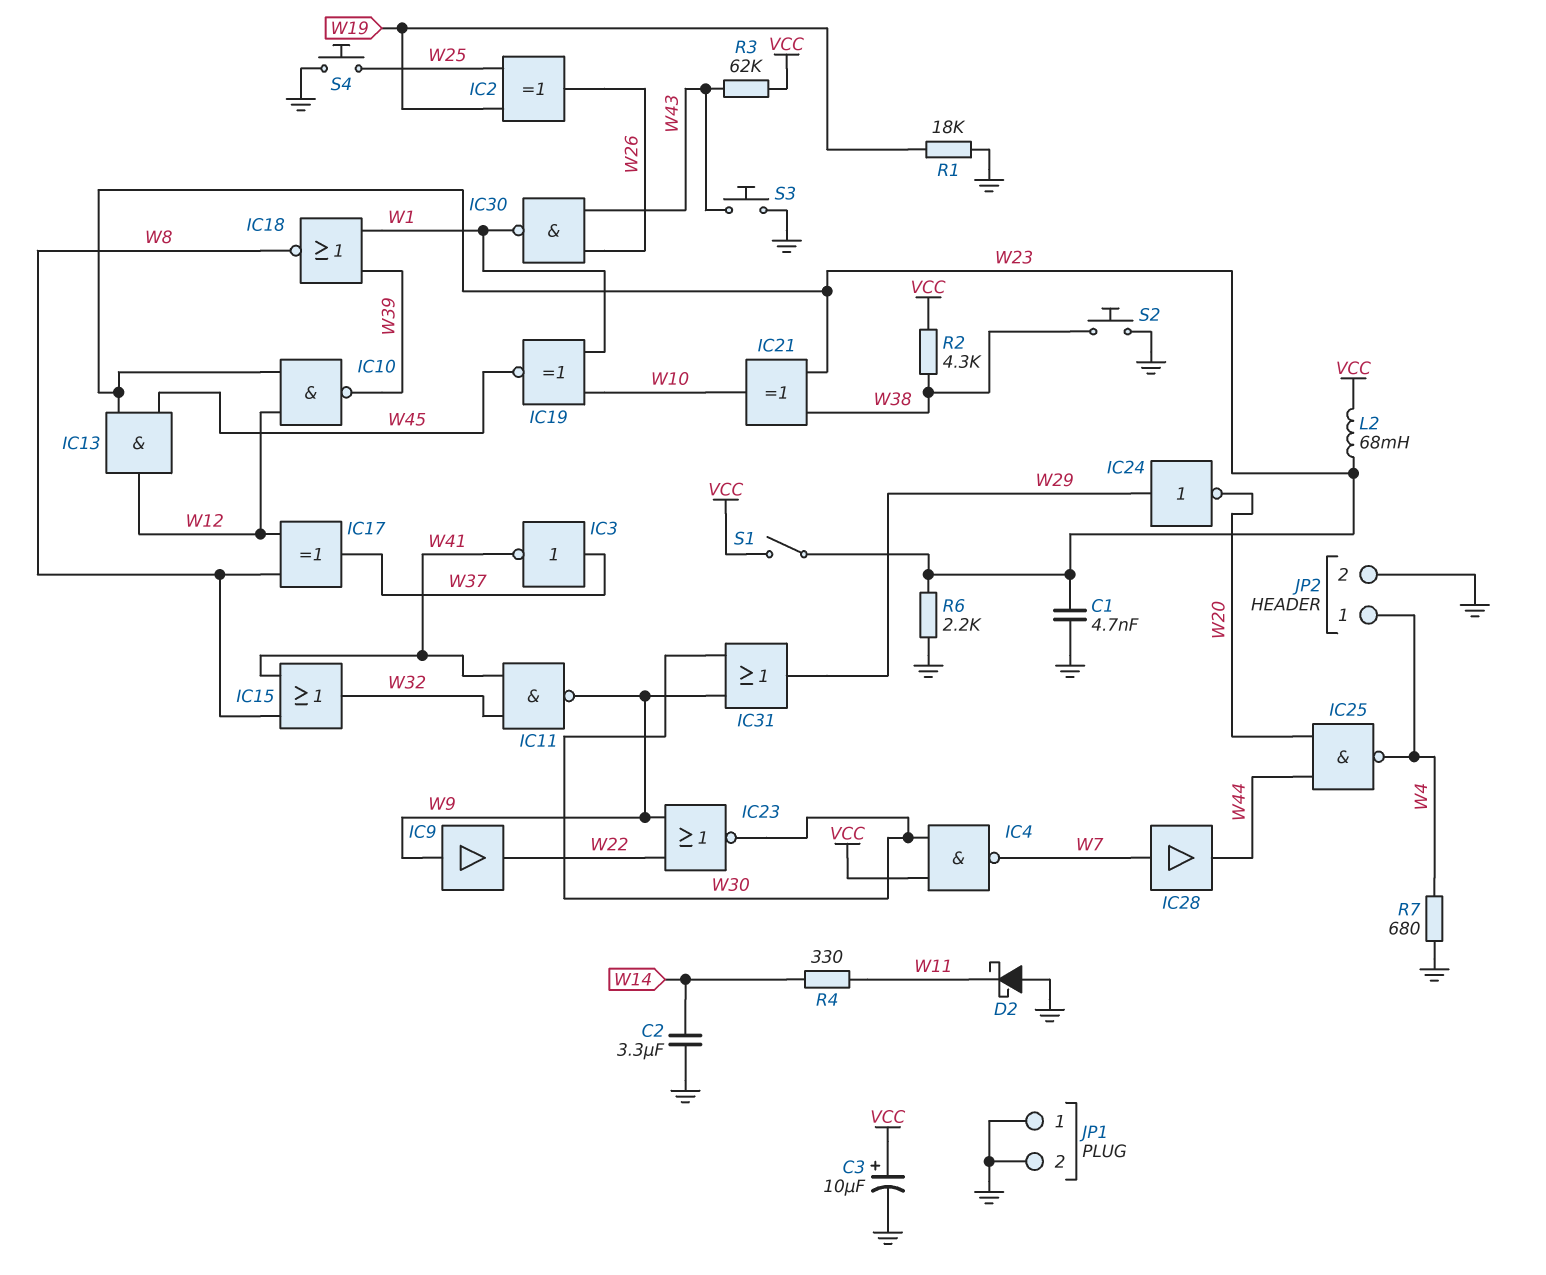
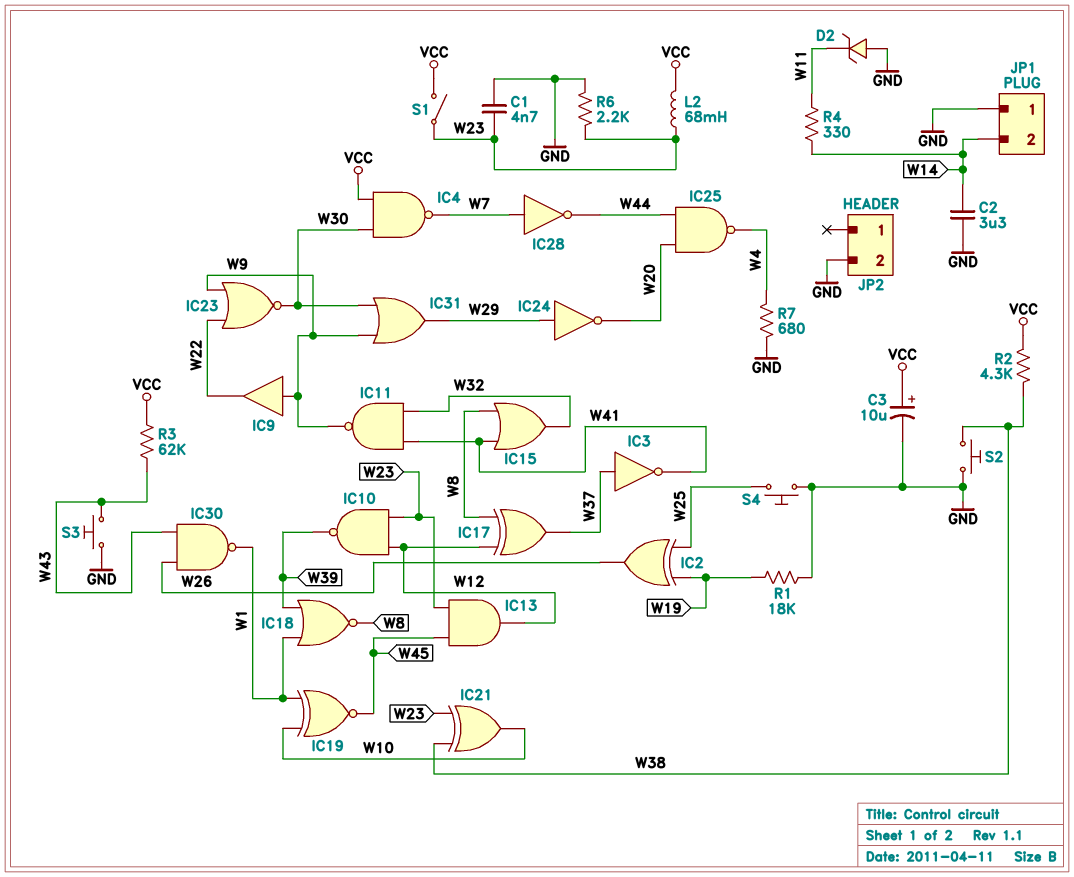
D2: schottky (A GND, K W11) -> zener (A GND, K W11)
IC28: buffer (in W7, out W44) -> NOT (in W7, out W44)
JP1 pin 2: GND -> W14
JP2 pin 1: W4 -> none

